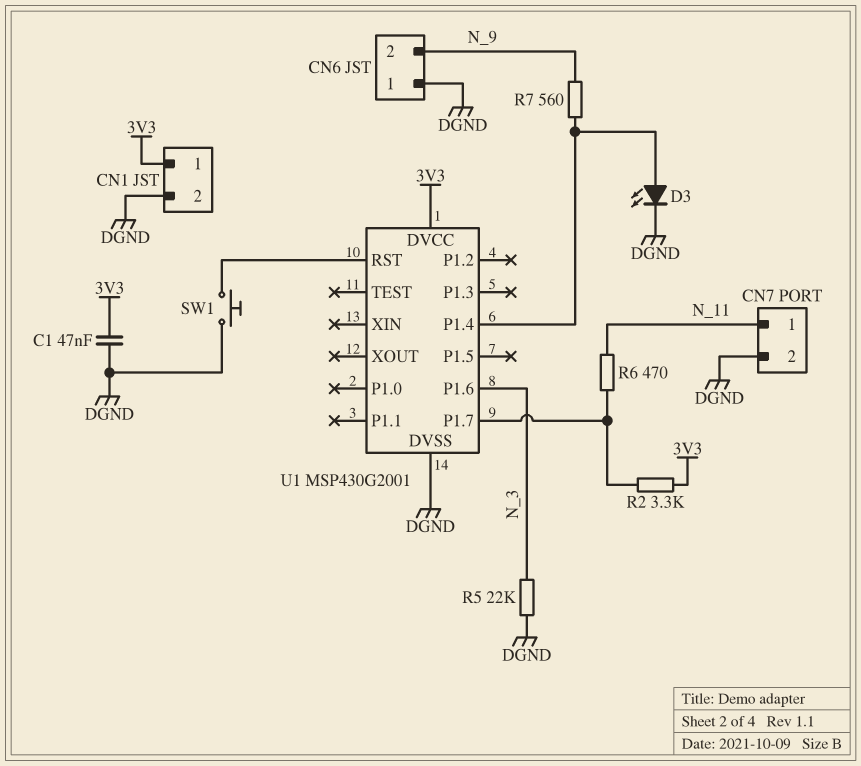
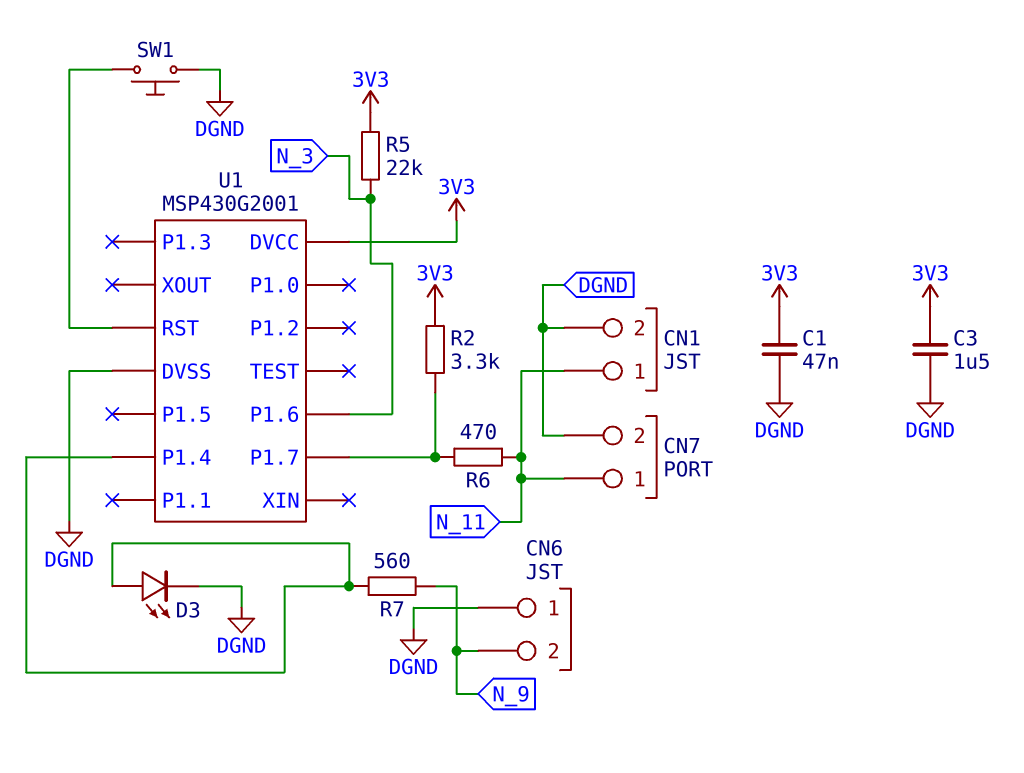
C3: none -> 1.5uF (3V3, DGND)
CN1 pin 1: 3V3 -> N_11
R5: 22k (DGND, N_3) -> 22k (3V3, N_3)

